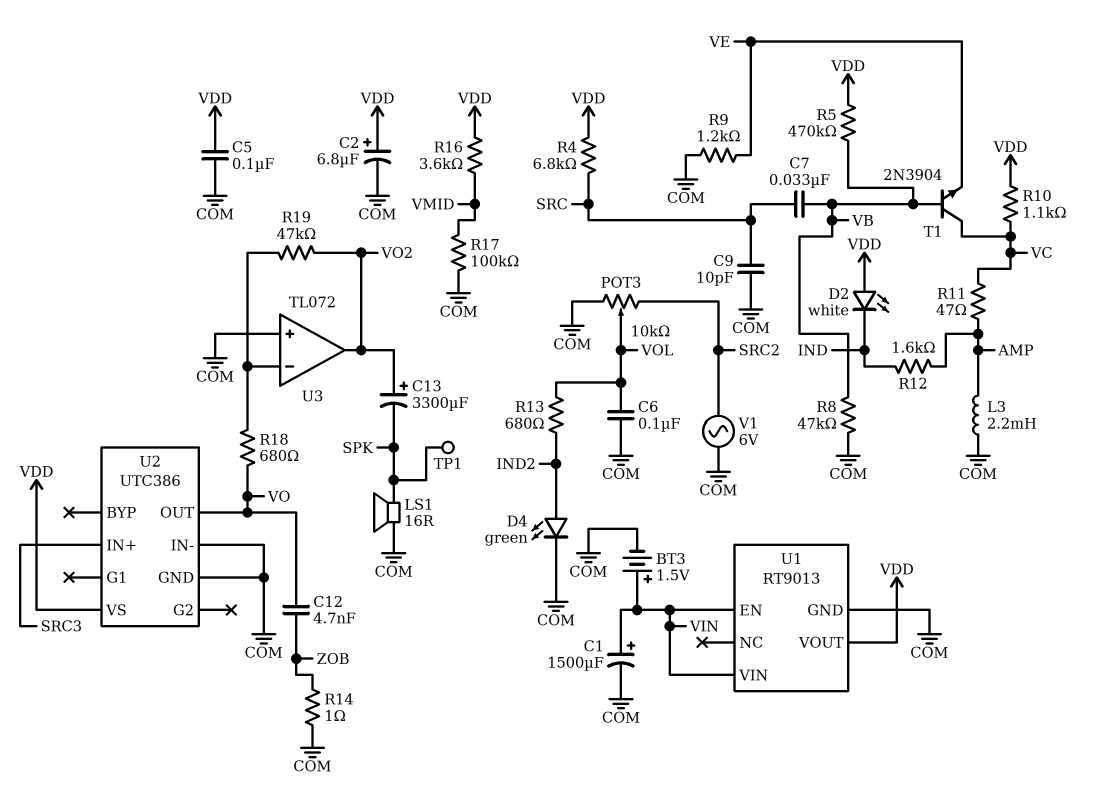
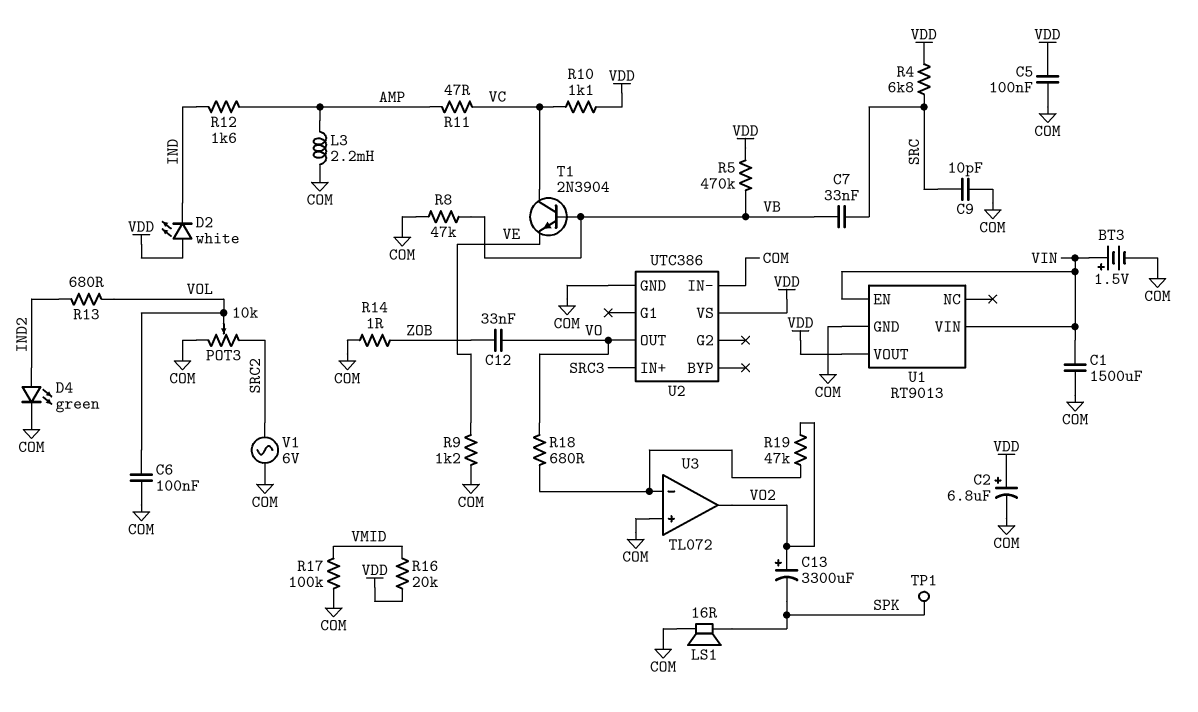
C1: 1500uF (plus VIN, minus COM) -> 1500uF (COM, VIN)
C12: 4.7nF (VO, ZOB) -> 33nF (VO, ZOB)
R16: 3.6k (VDD, VMID) -> 20k (VDD, VMID)

